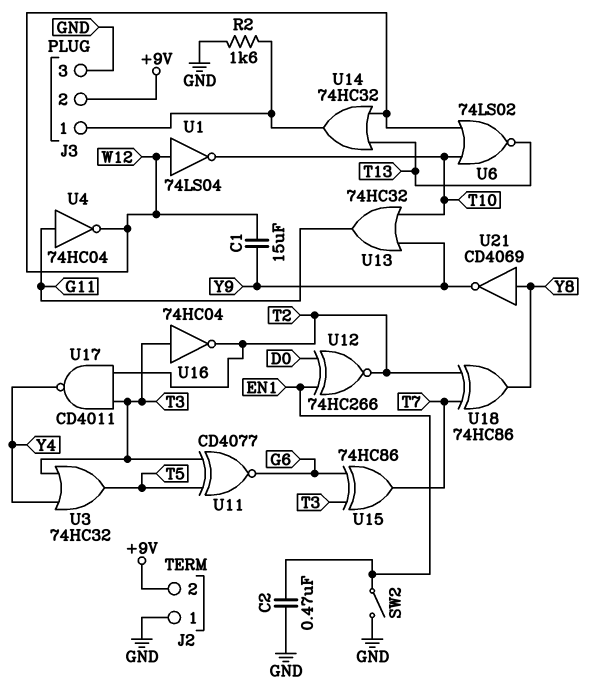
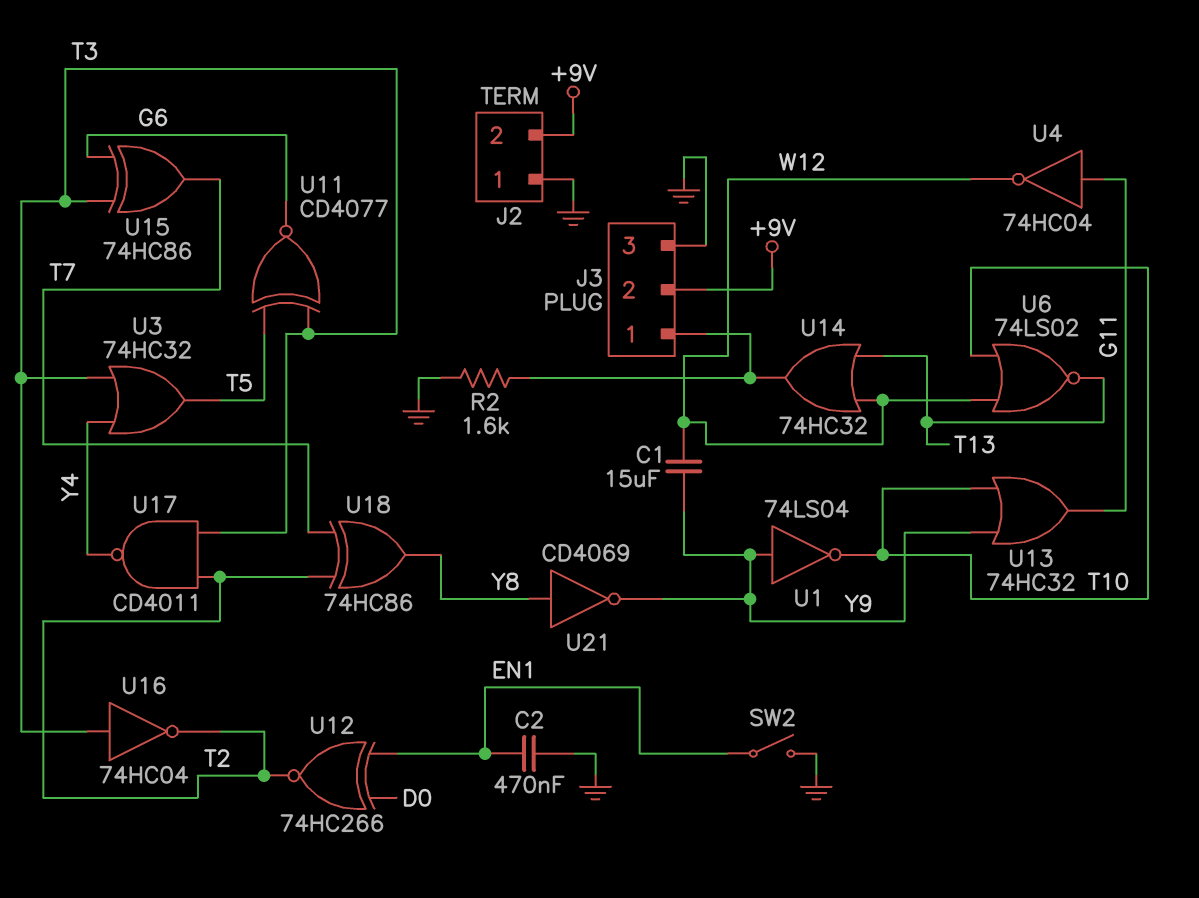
U1: NOT 74LS04 (in W12, out T10) -> NOT 74LS04 (in Y9, out T10)

